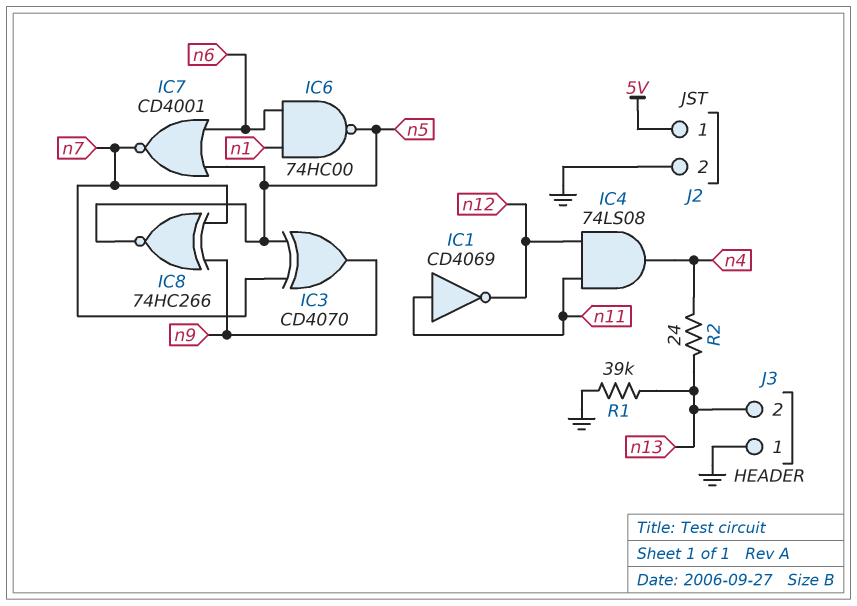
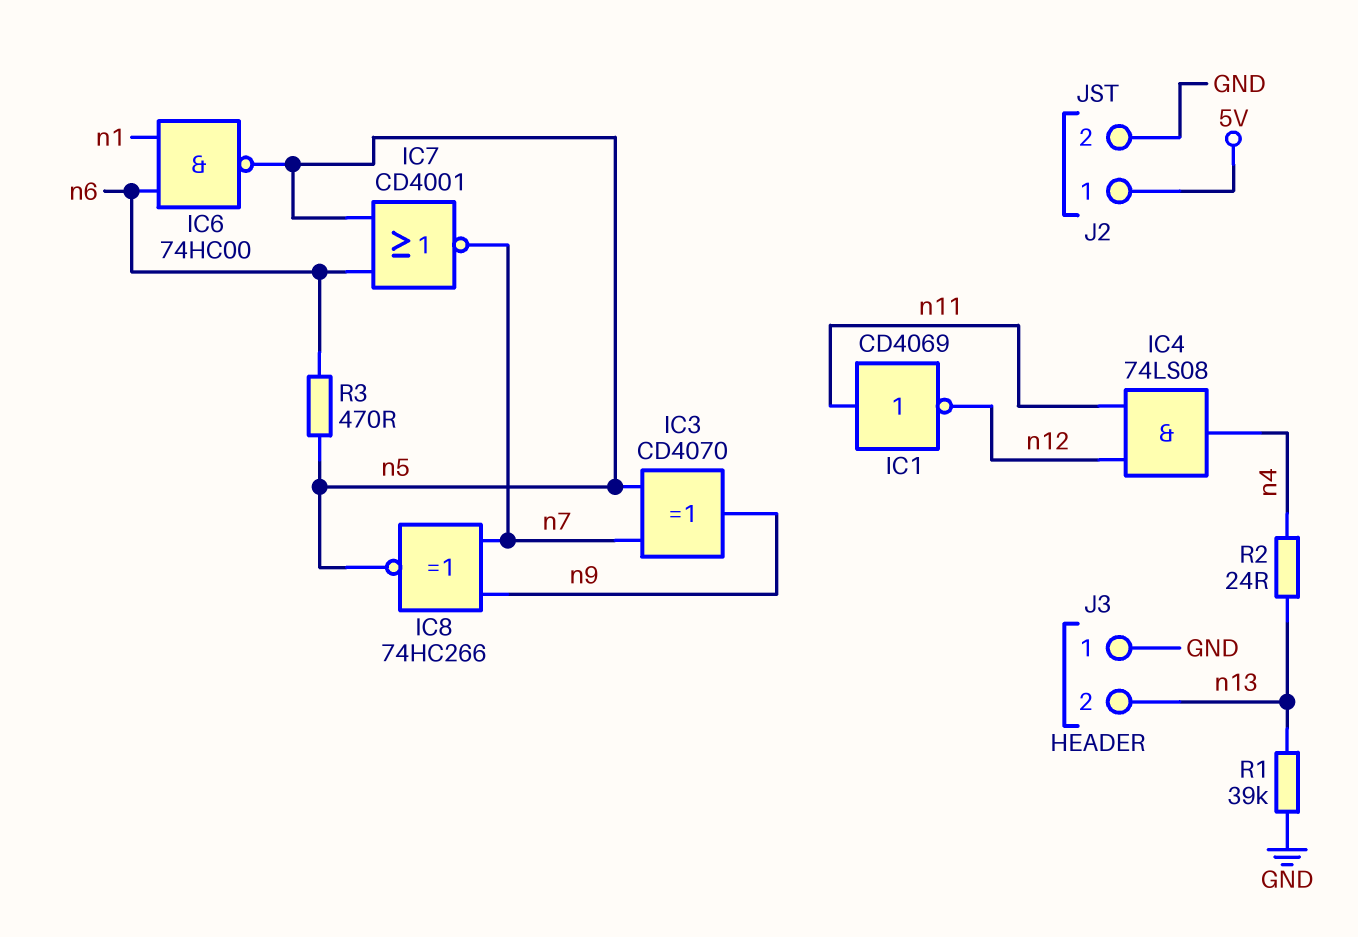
R3: none -> 470 (n5, n6)

